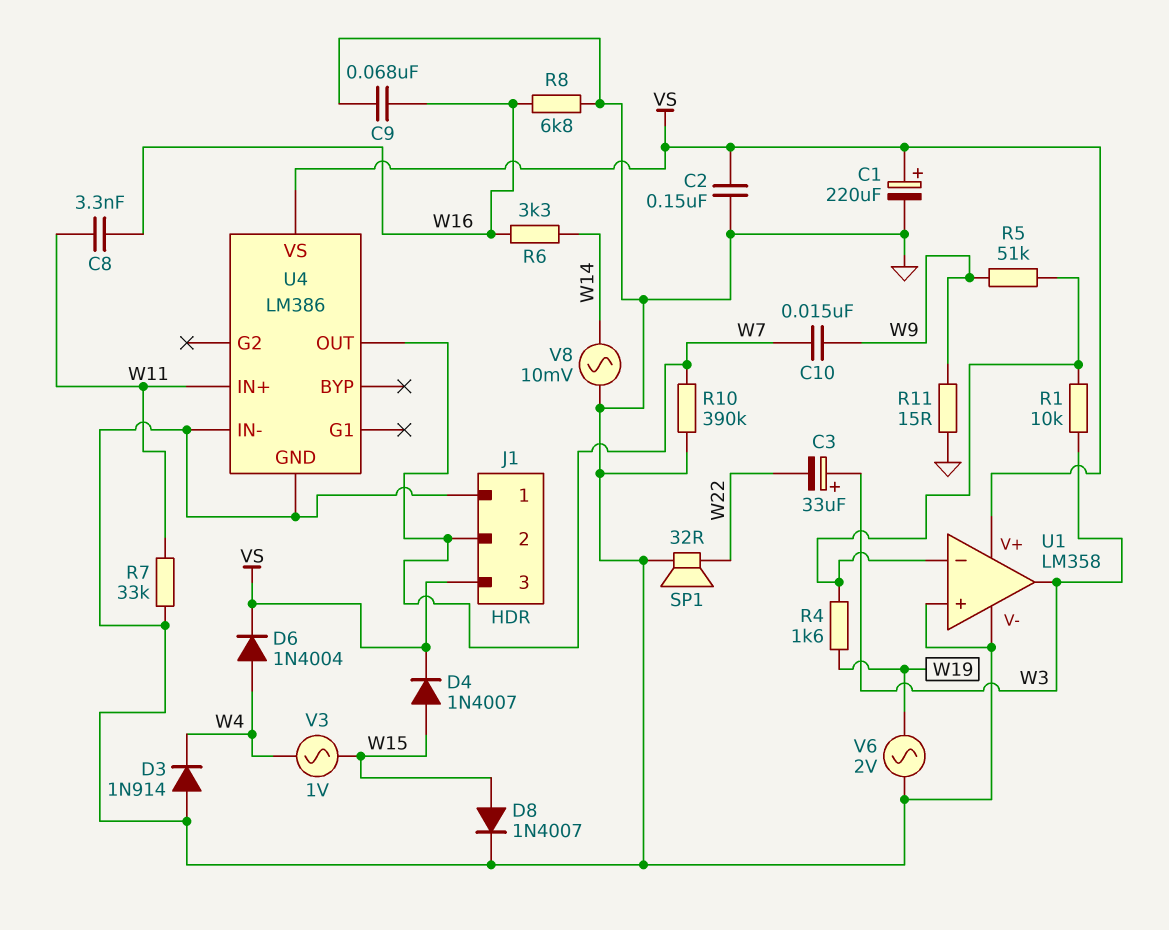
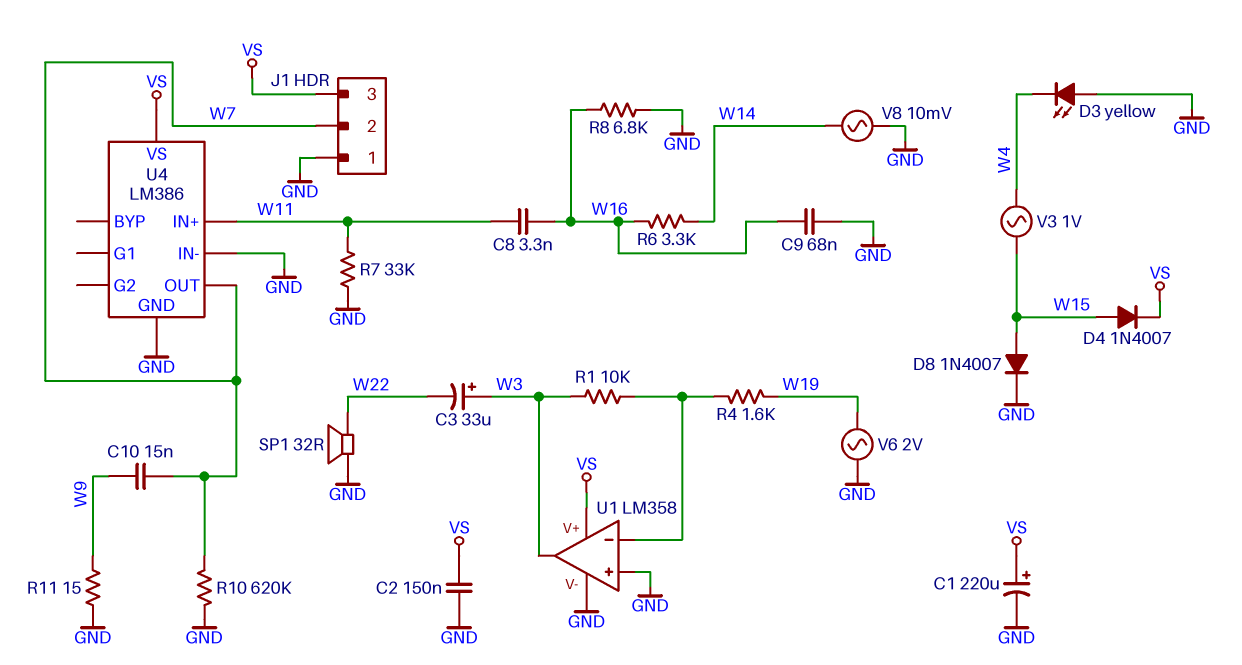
D3: diode 1N914 (A GND, K W4) -> LED yellow (A GND, K W4)
D6: diode 1N4004 (A W4, K VS) -> none
R5: 51k (U1/in-, W9) -> none
R10: 390k (GND, W7) -> 620k (GND, W7)

